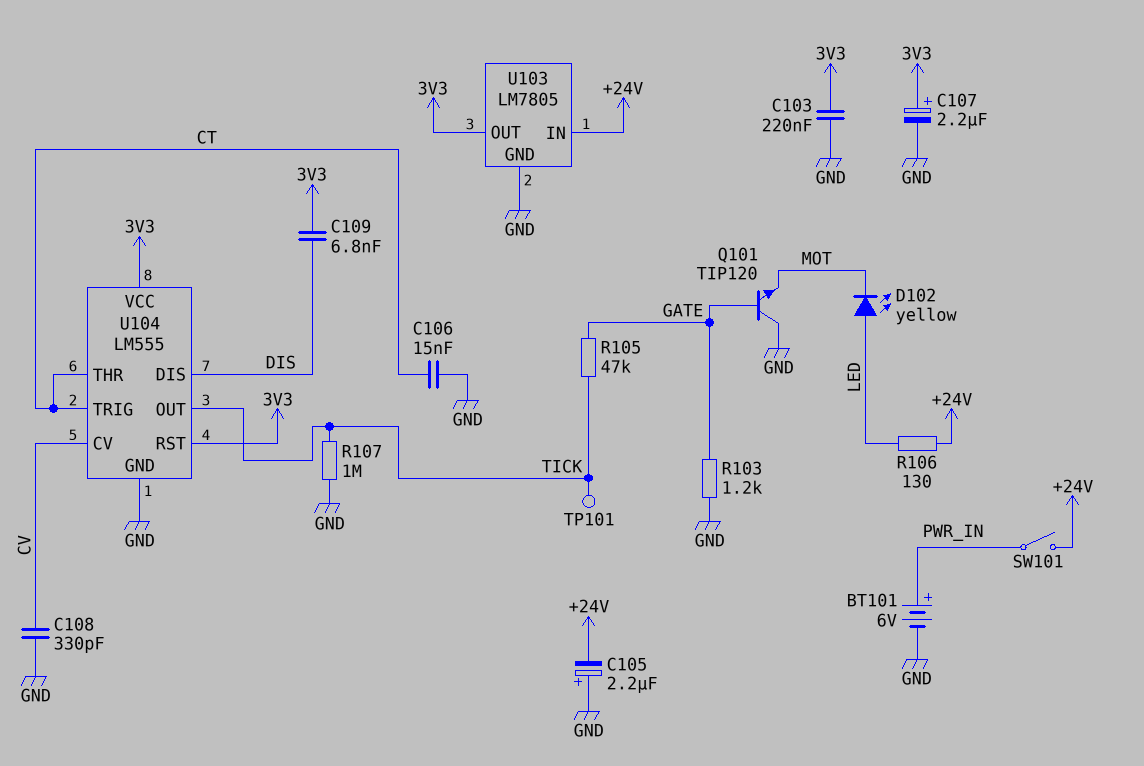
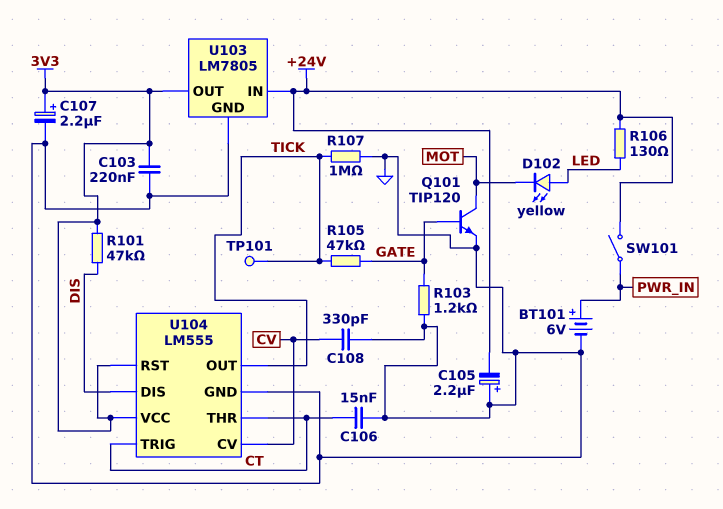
C109: 6.8nF (3V3, DIS) -> none
Q101: NPN TIP120 (B GATE, C GND, E MOT) -> NPN TIP120 (B GATE, C MOT, E GND)
R101: none -> 47k (3V3, DIS)

